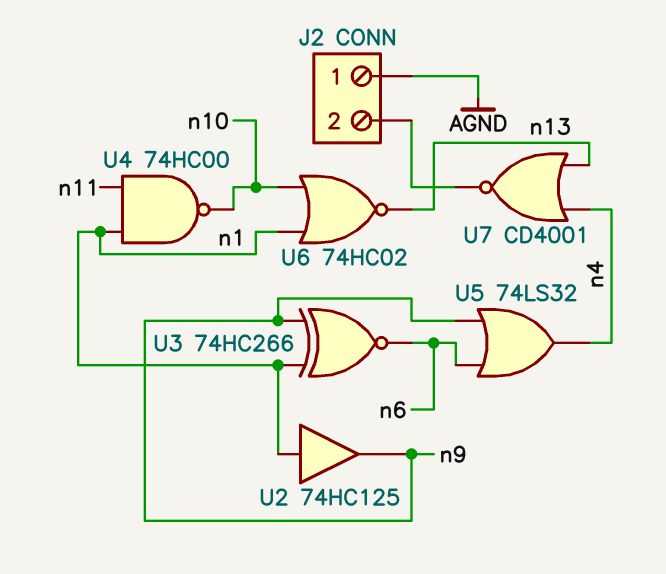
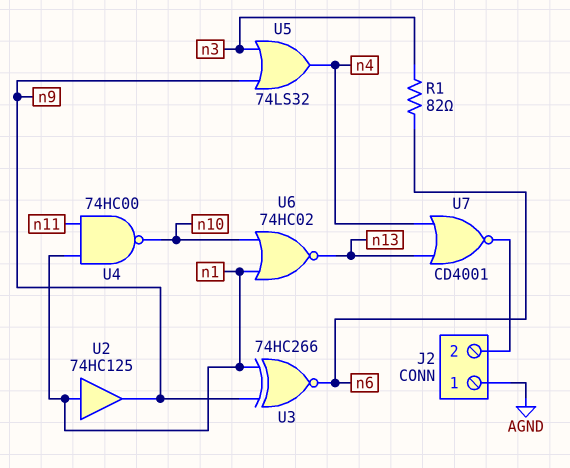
R1: none -> 82 (n3, n6)
U5: OR 74LS32 (in n6, in n9, out n4) -> OR 74LS32 (in n3, in n9, out n4)

